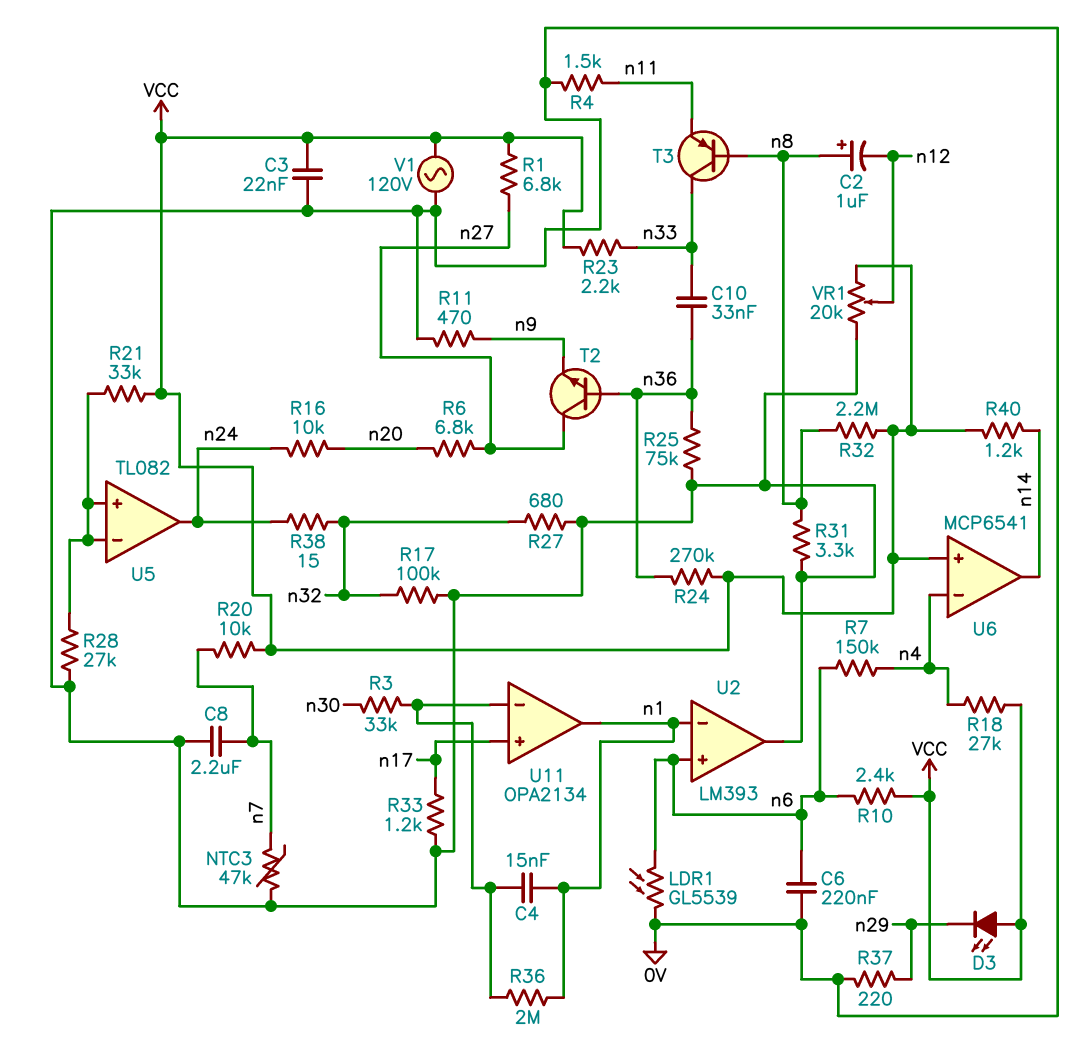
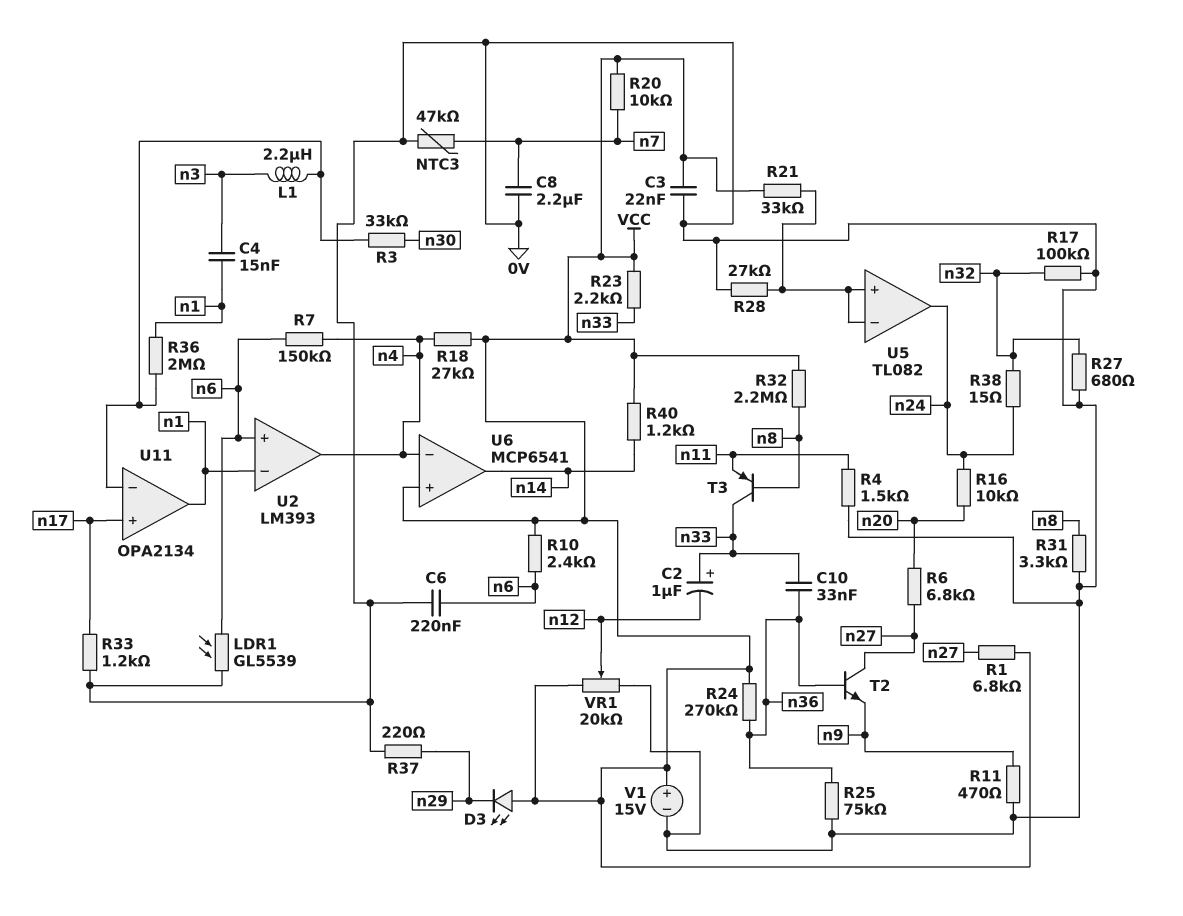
C2: 1uF (plus n8, minus n12) -> 1uF (plus n33, minus n12)
C4: 15nF (U11/in-, n1) -> 15nF (n1, n3)
L1: none -> 2.2uH (U11/in-, n3)
U2 pin out: 0V -> n4
V1: AC 120V (0V, VCC) -> 15V (plus VCC, minus 0V)

